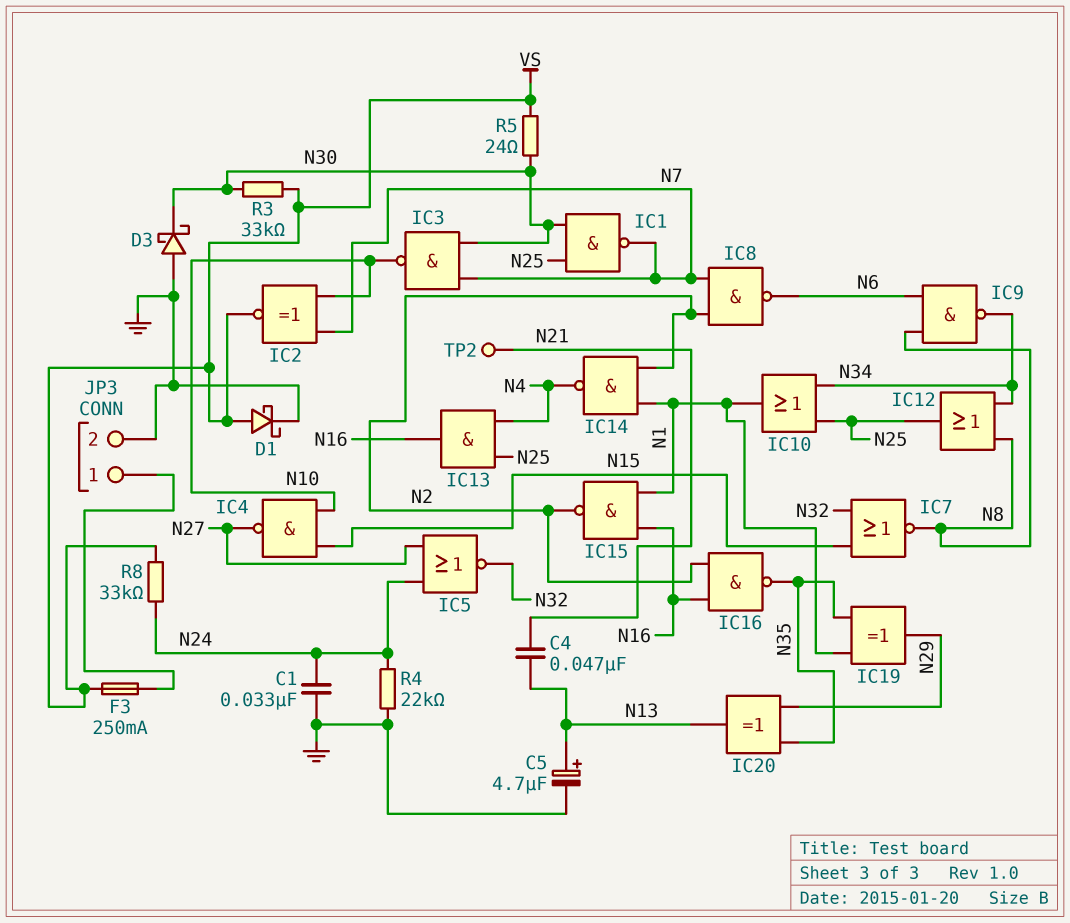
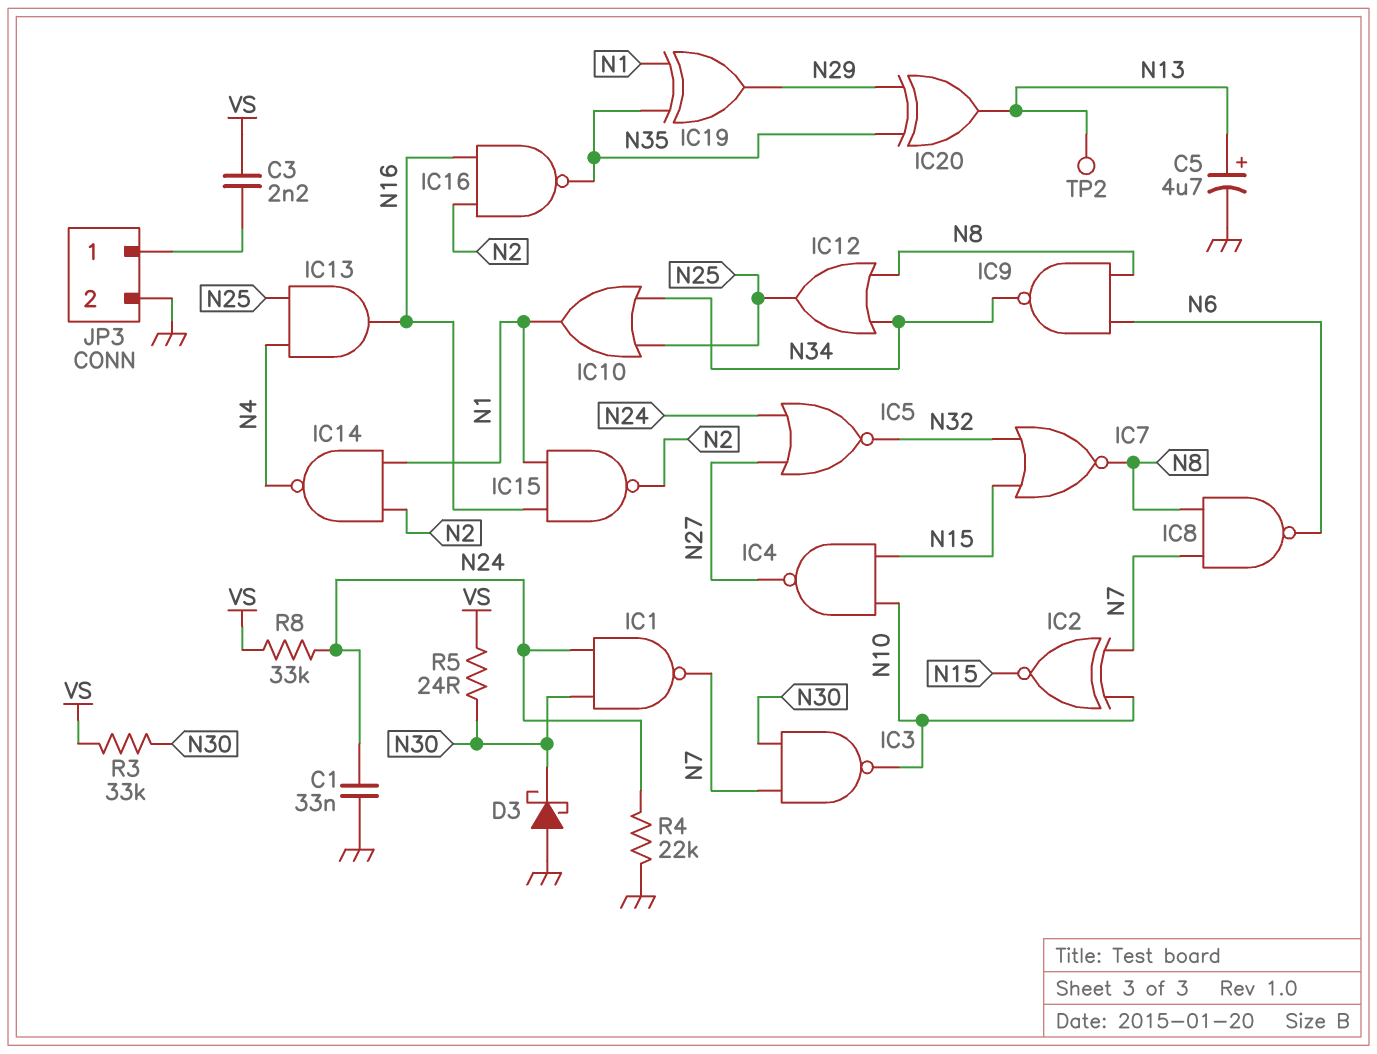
C3: none -> 2.2nF (JP3/1, VS)
C4: 47nF (N13, N21) -> none
D1: schottky (A VS, K GND) -> none
F3: 250mA (JP3/1, VS) -> none
IC1: NAND (in N25, in N30, out N7) -> NAND (in N24, in N30, out N7)
IC2: XNOR (in N7, in N10, out VS) -> XNOR (in N7, in N10, out N15)
IC8: NAND (in N2, in N7, out N6) -> NAND (in N7, in N8, out N6)
TP2: test point (N21) -> test point (N13)

